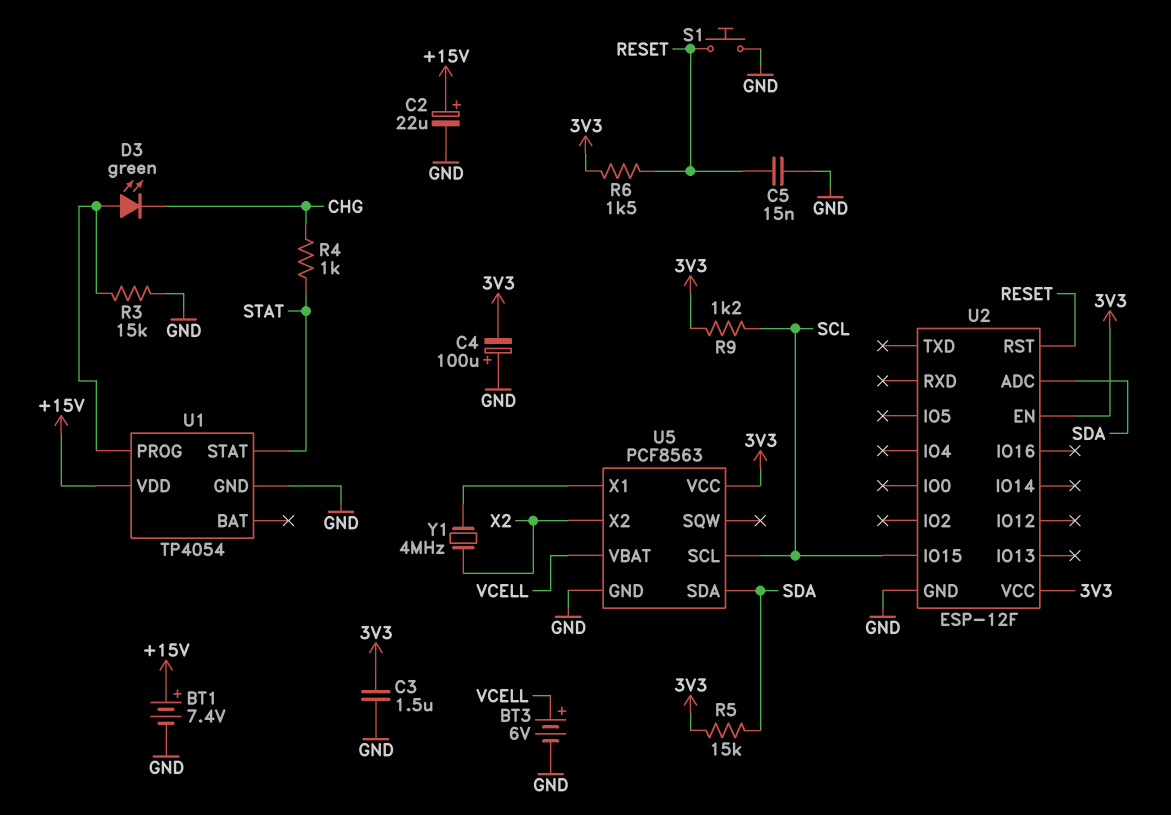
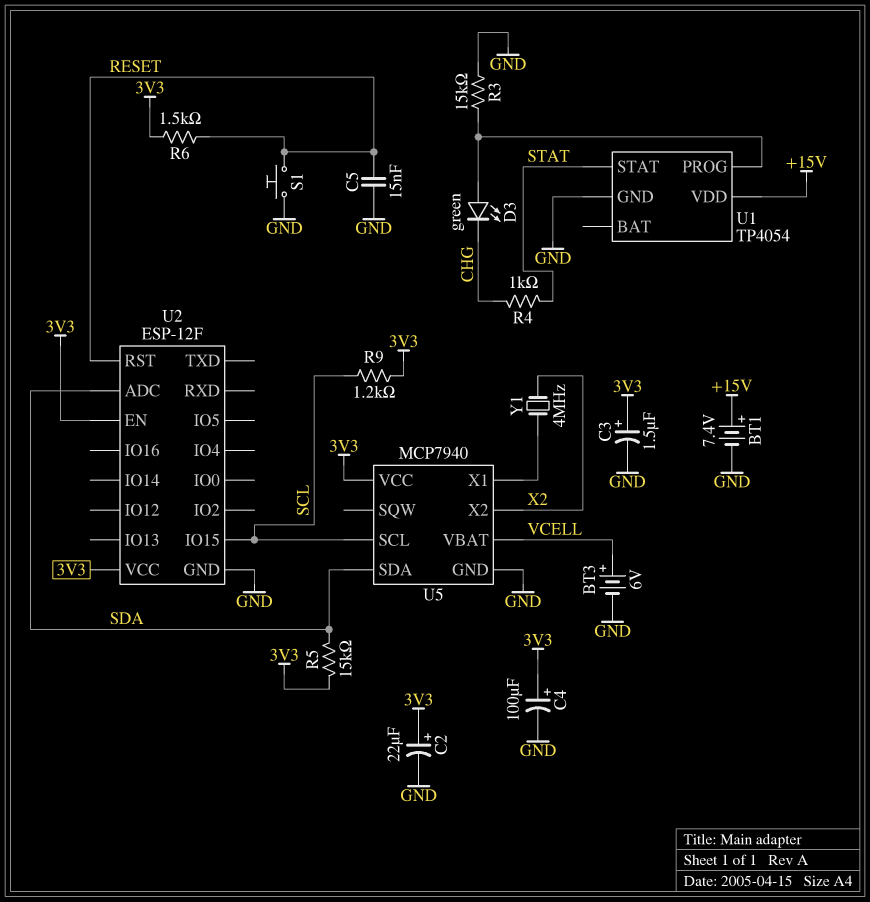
C2: 22uF (plus +15V, minus GND) -> 22uF (plus 3V3, minus GND)
C3: 1.5uF (3V3, GND) -> 1.5uF (plus 3V3, minus GND)
C4: 100uF (plus GND, minus 3V3) -> 100uF (plus 3V3, minus GND)
U5: PCF8563 -> MCP7940

